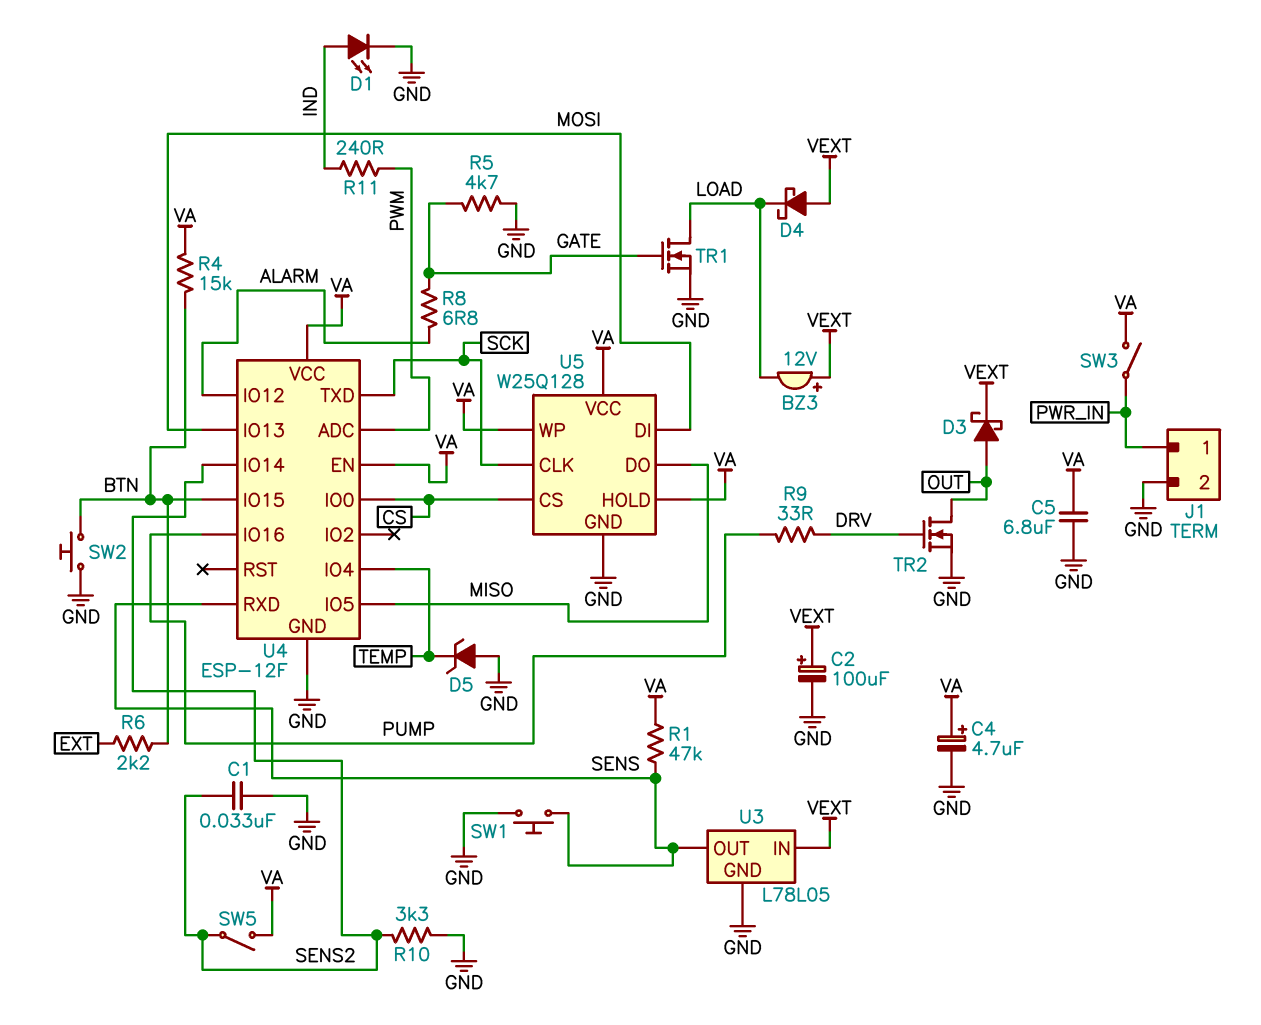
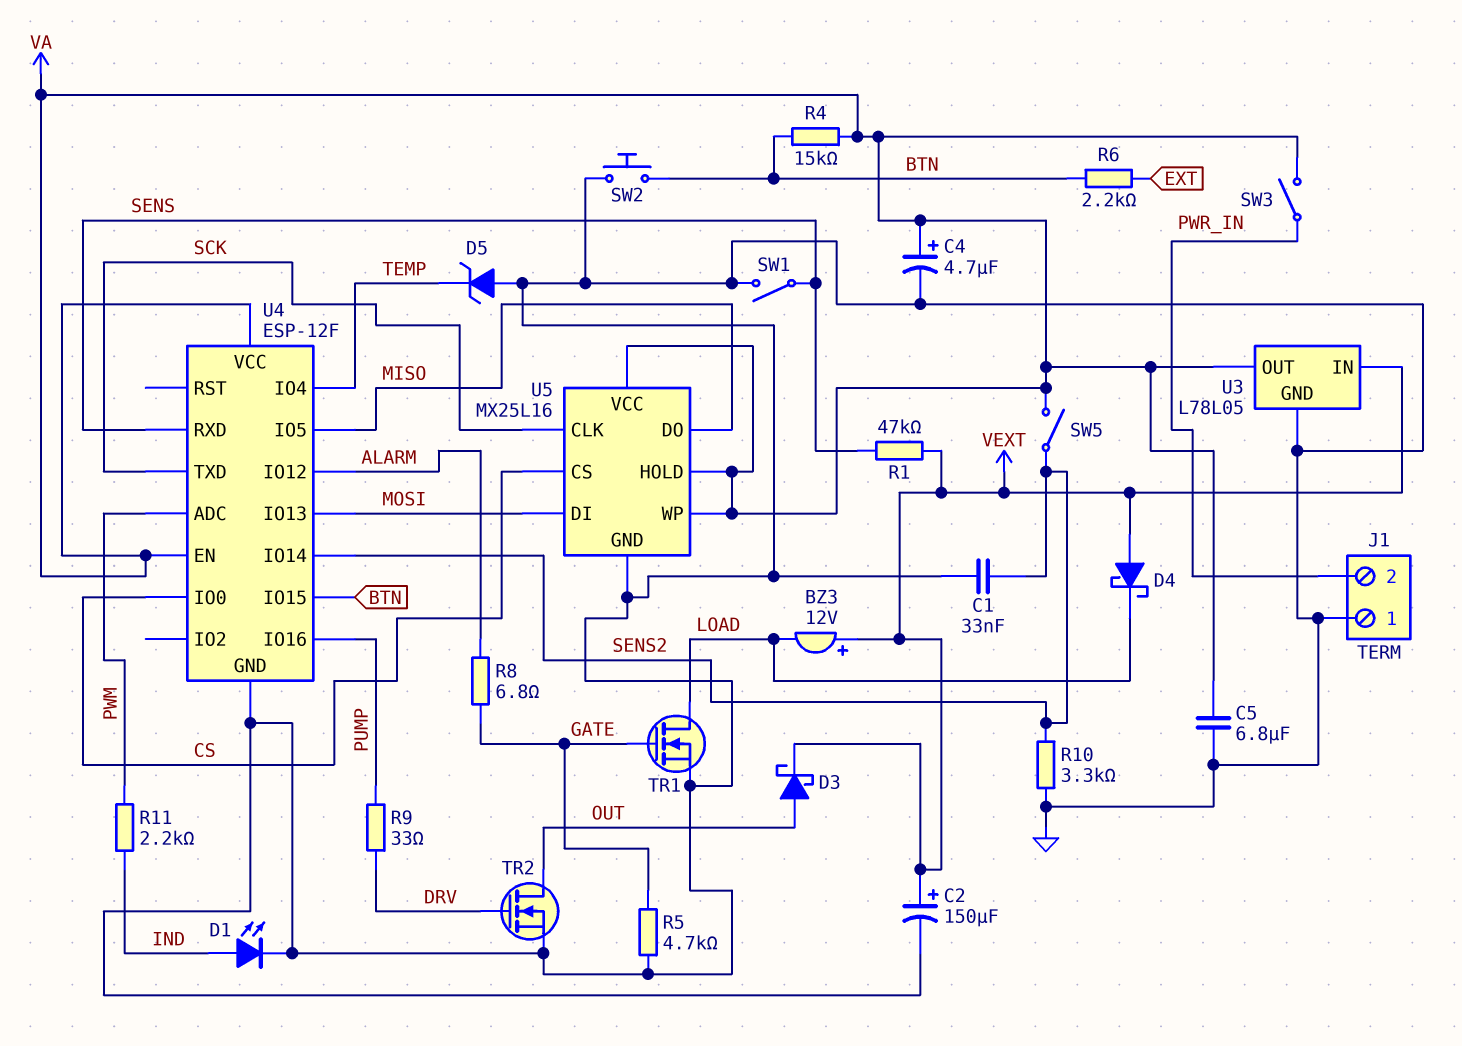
C2: 100uF (plus VEXT, minus GND) -> 150uF (plus VEXT, minus GND)
J1 pin 1: PWR_IN -> GND
J1 pin 2: GND -> PWR_IN
R1: 47k (SENS, VA) -> 47k (SENS, VEXT)
R11: 240 (IND, PWM) -> 2.2k (IND, PWM)
SW1: button (GND, SENS) -> switch (GND, SENS)
U3 pin OUT: SENS -> VA
U5: W25Q128 -> MX25L16

